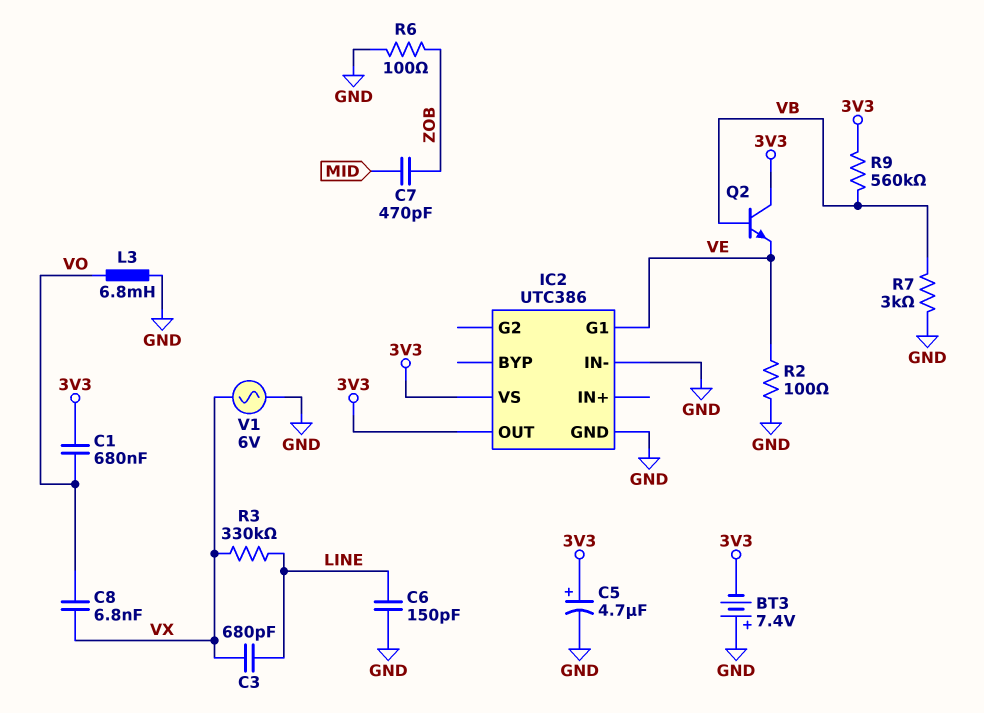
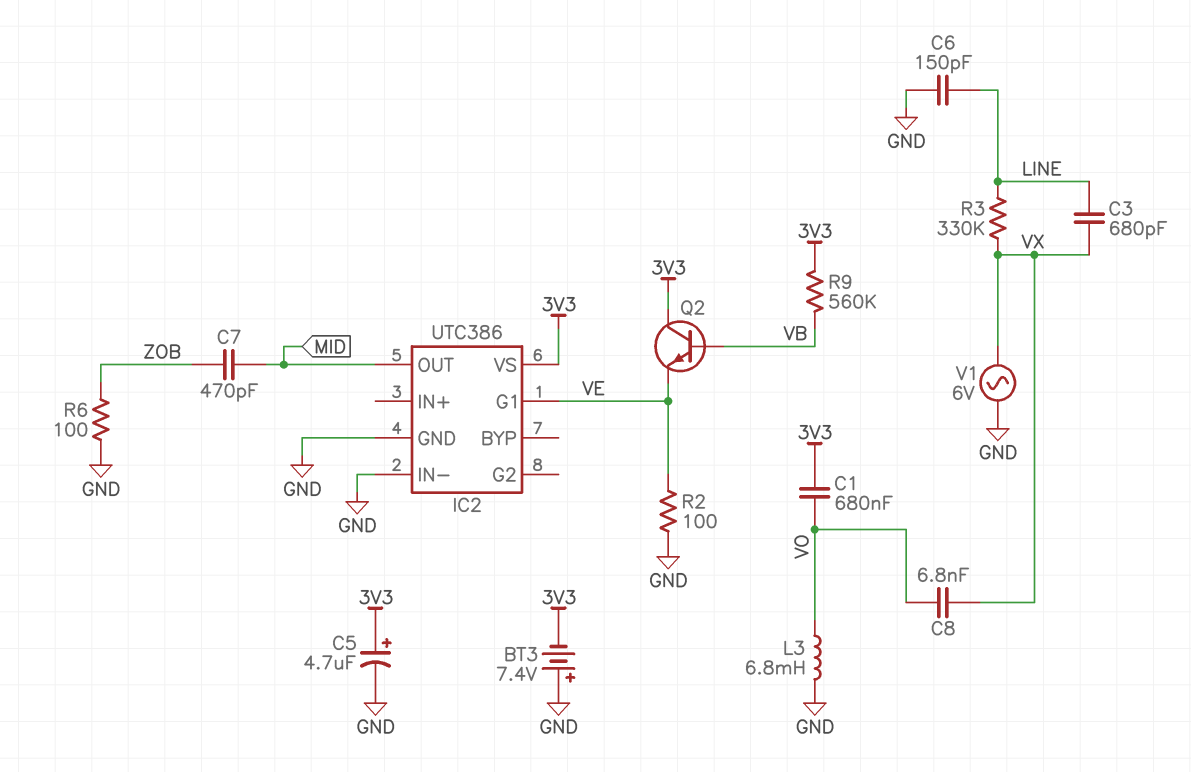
IC2 pin OUT: 3V3 -> MID
R7: 3k (GND, VB) -> none

